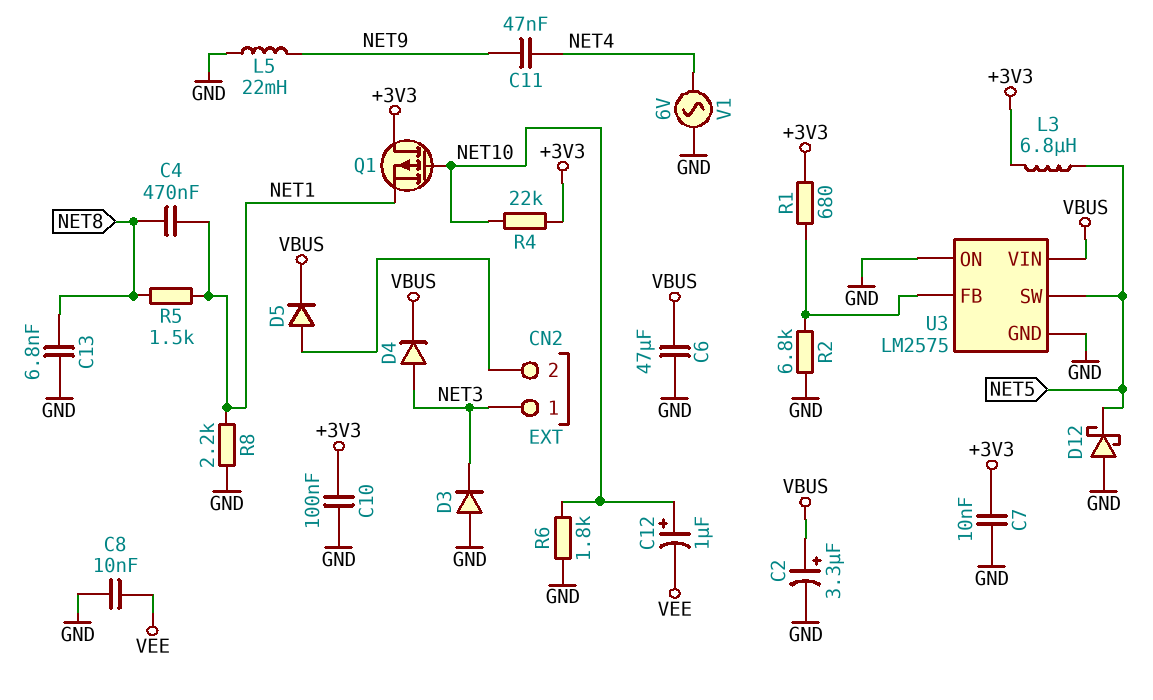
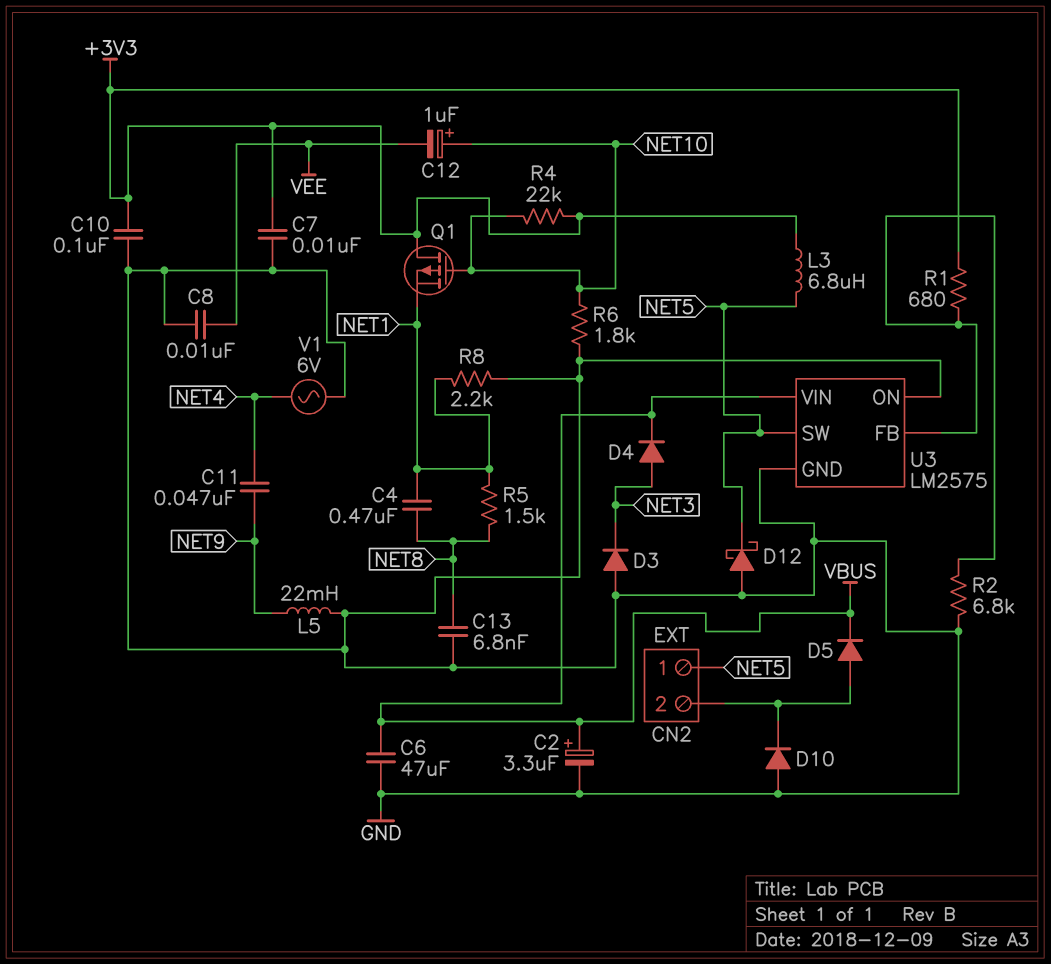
CN2 pin 1: NET3 -> NET5
D10: none -> diode (A GND, K CN2/2)

